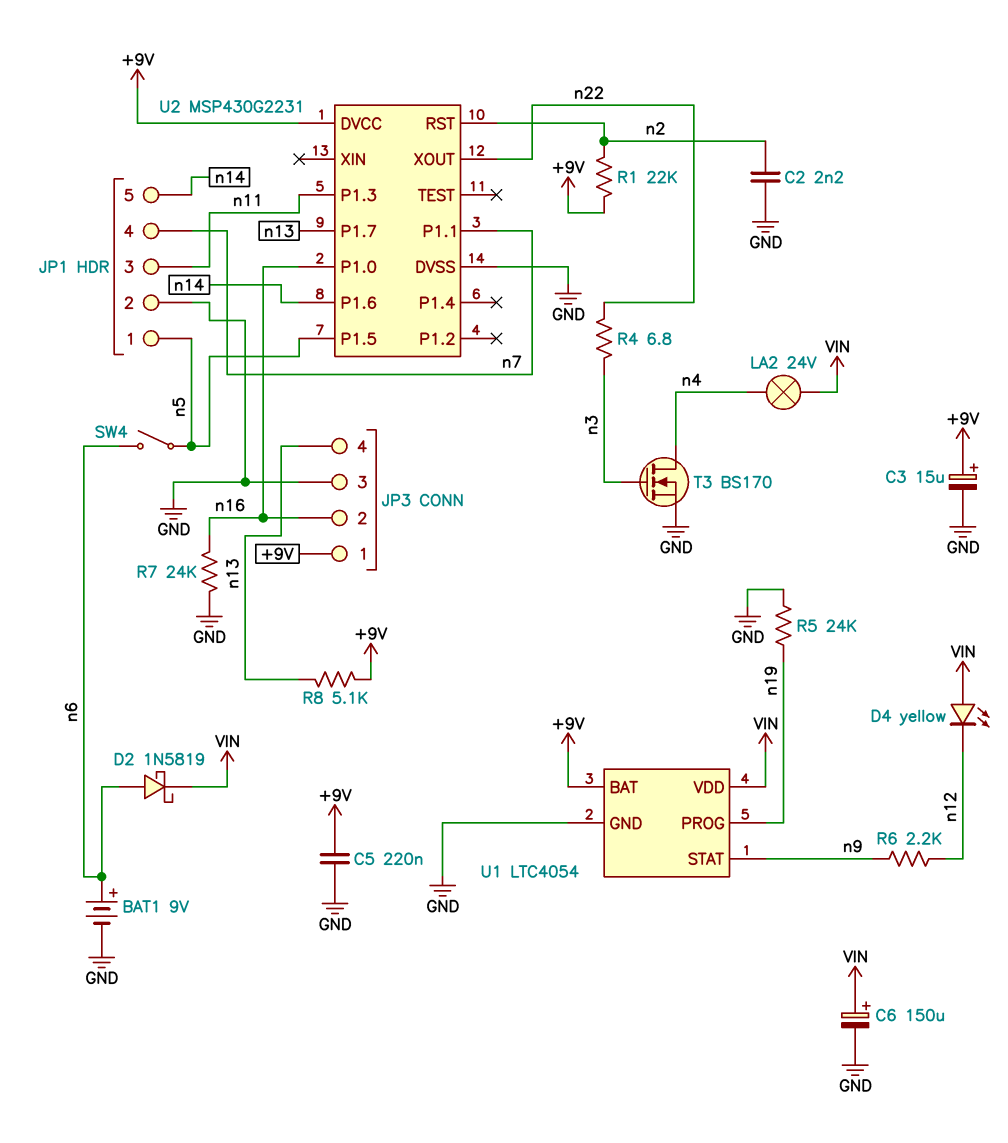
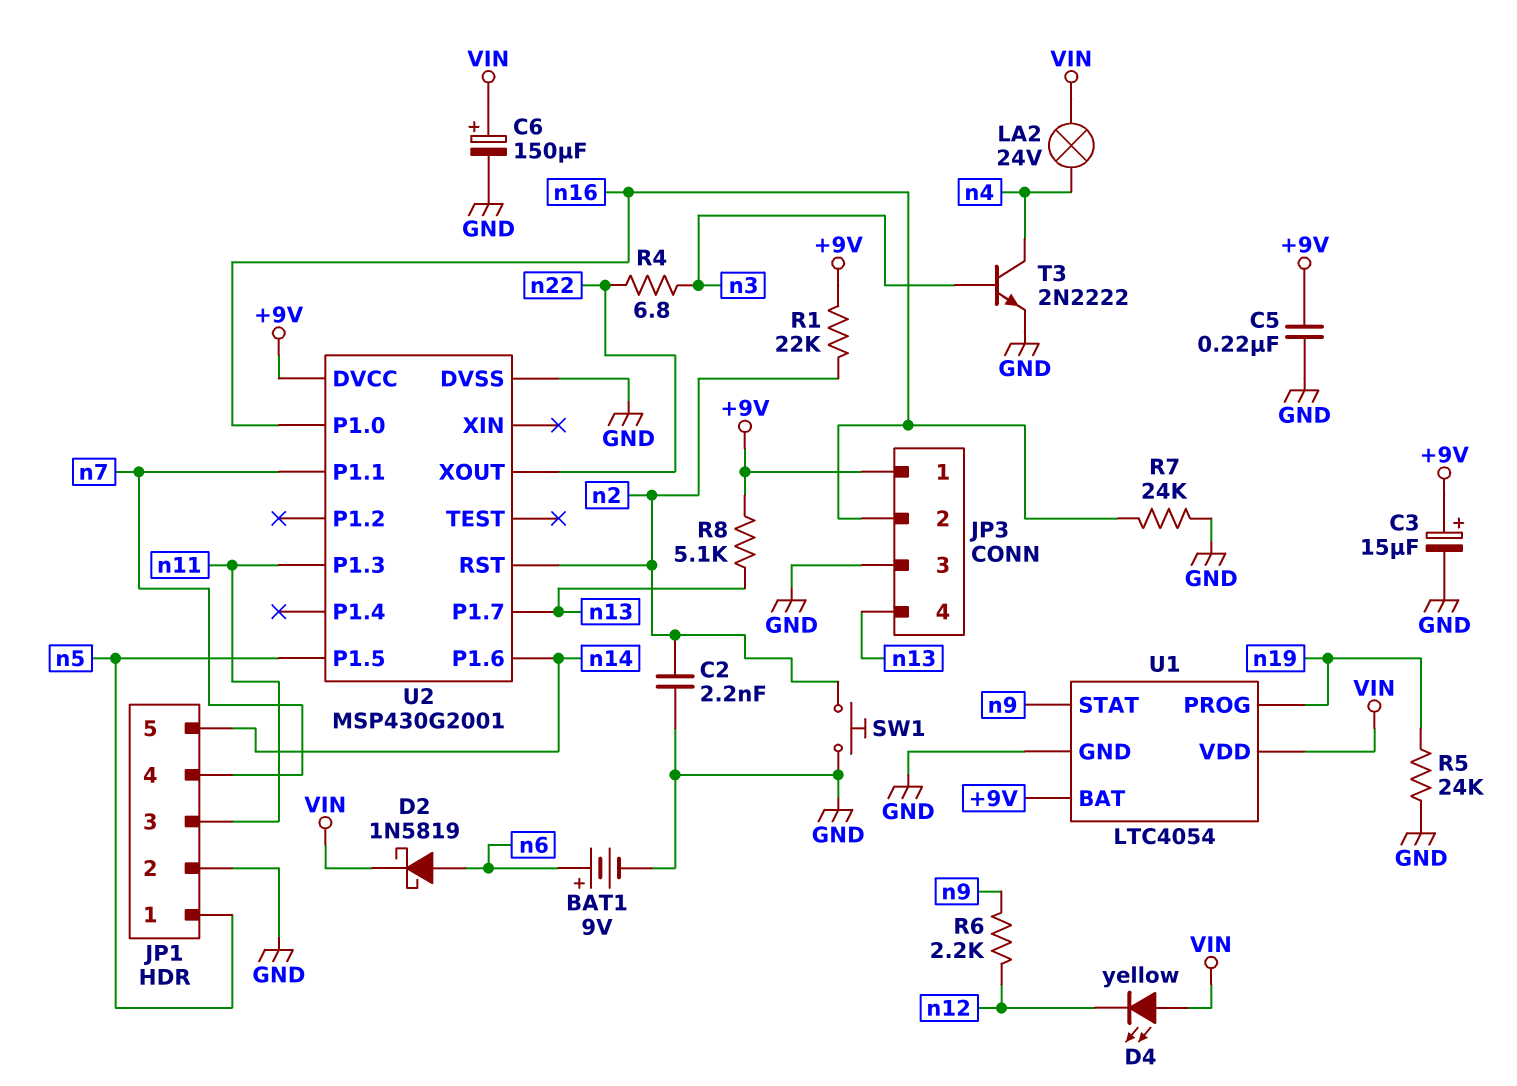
SW1: none -> button (GND, n2)
SW4: switch (n5, n6) -> none
T3: NMOS BS170 (G n3, D n4, S GND) -> NPN 2N2222 (B n3, C n4, E GND)
U2: MSP430G2231 -> MSP430G2001

